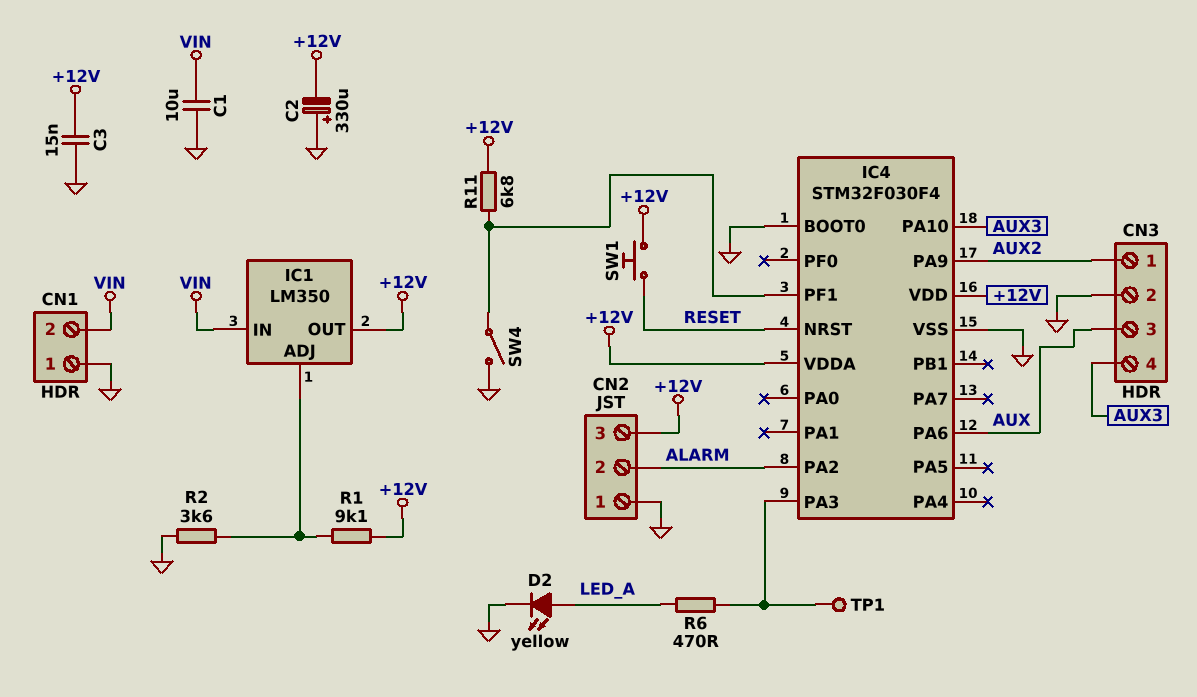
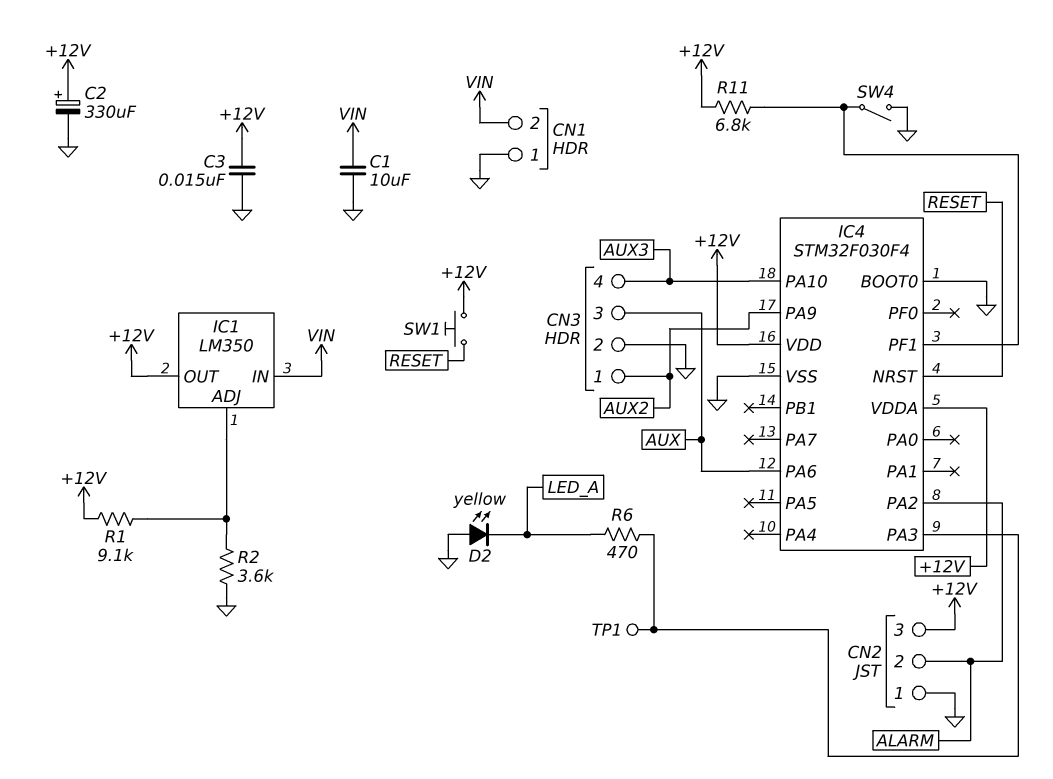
C2: 330uF (plus GND, minus +12V) -> 330uF (plus +12V, minus GND)
D2: LED yellow (A LED_A, K GND) -> LED yellow (A GND, K LED_A)

